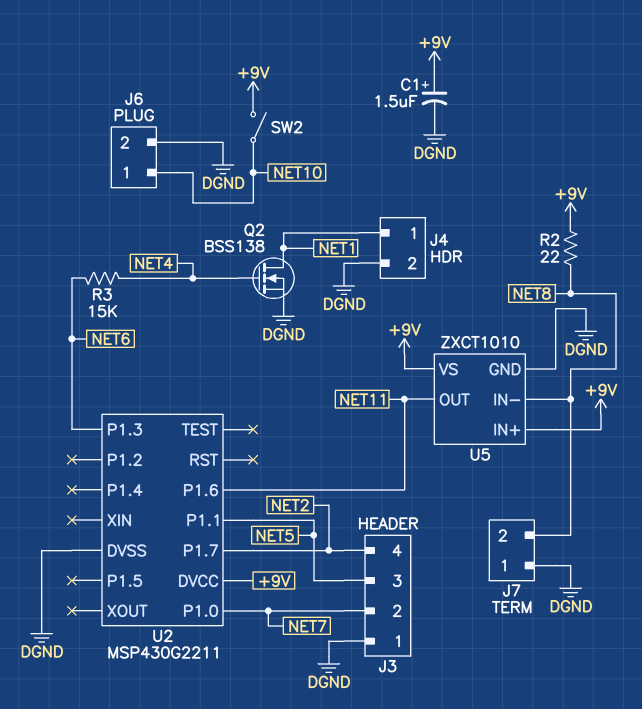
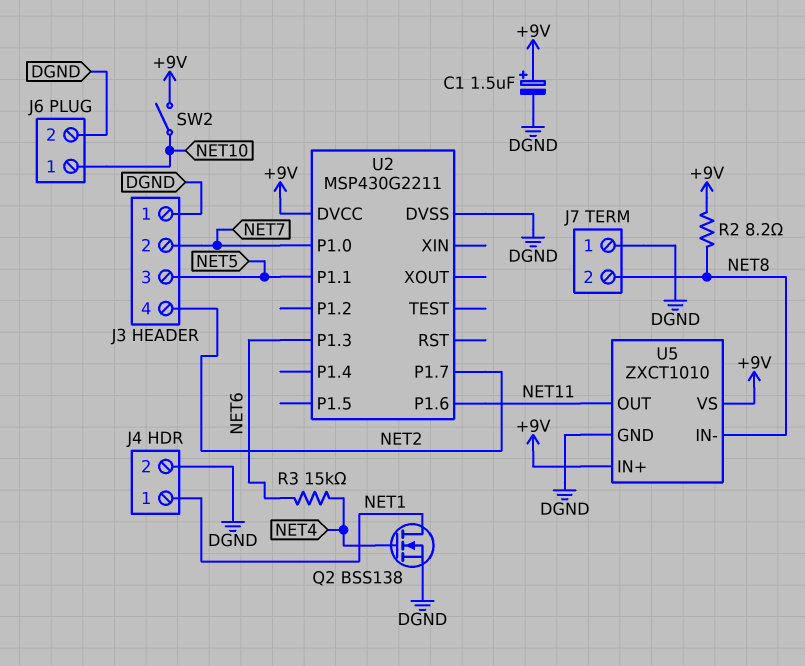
R2: 22 (+9V, NET8) -> 8.2 (+9V, NET8)

